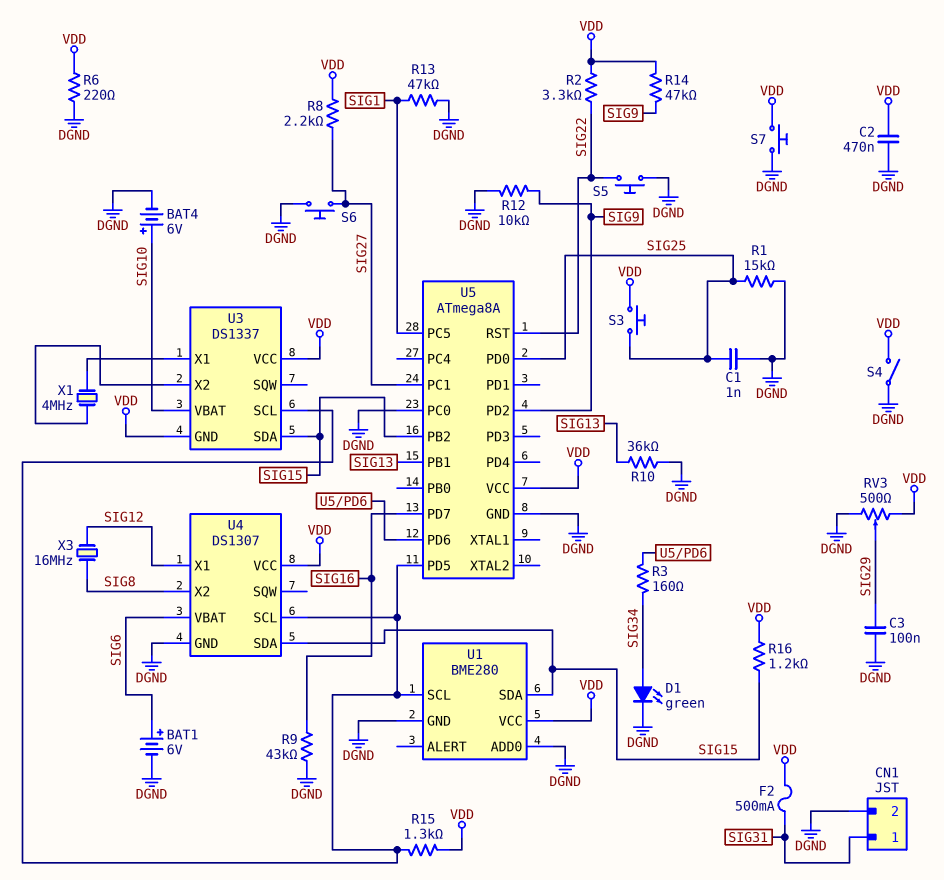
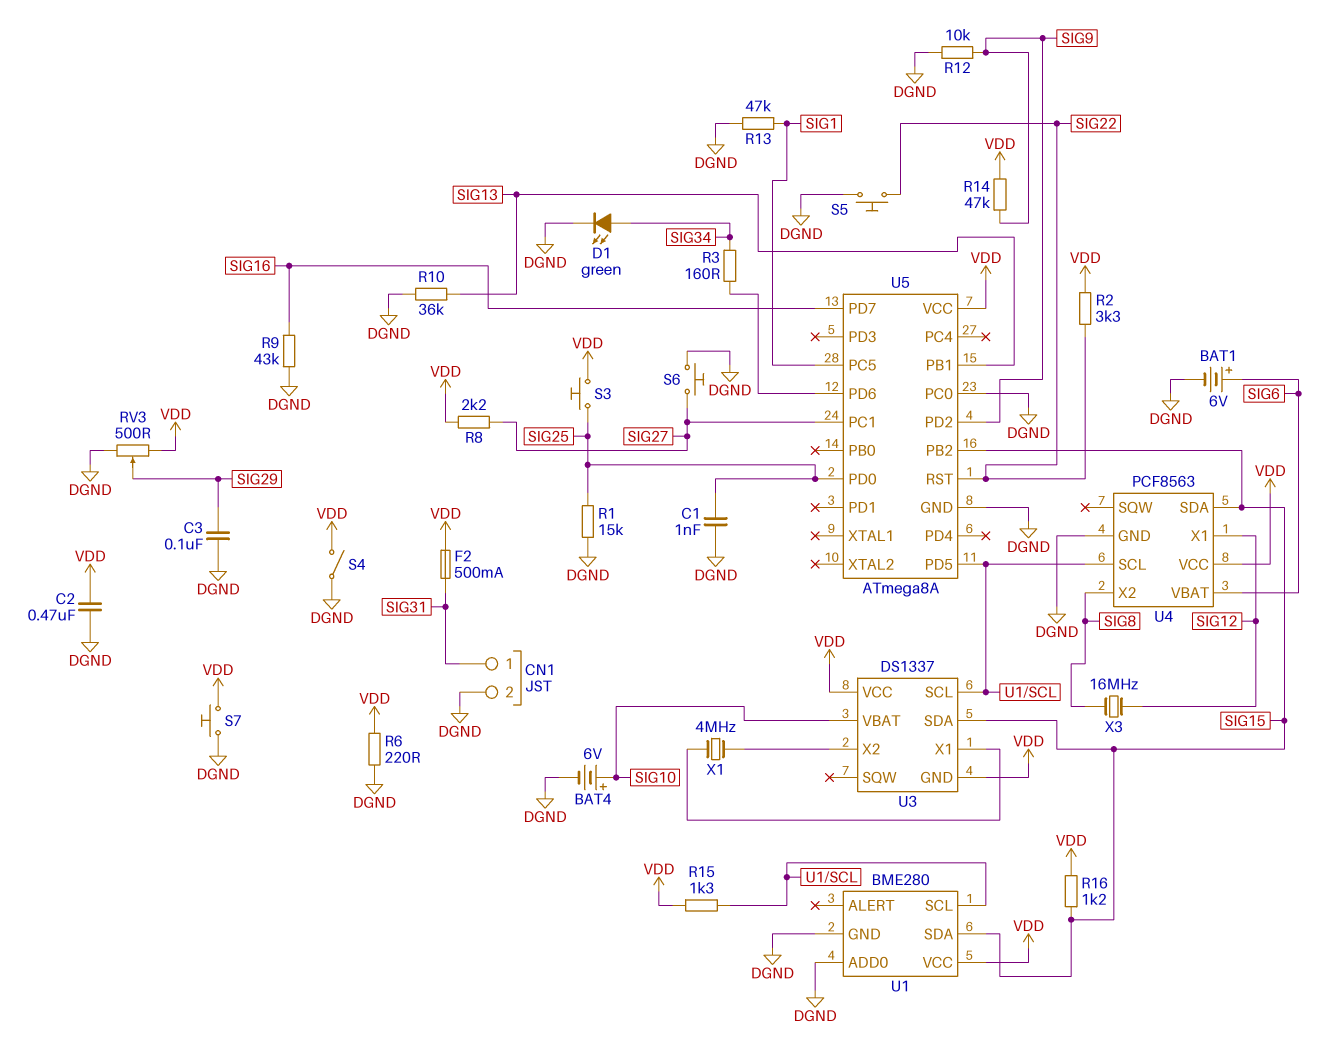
U4: DS1307 -> PCF8563

